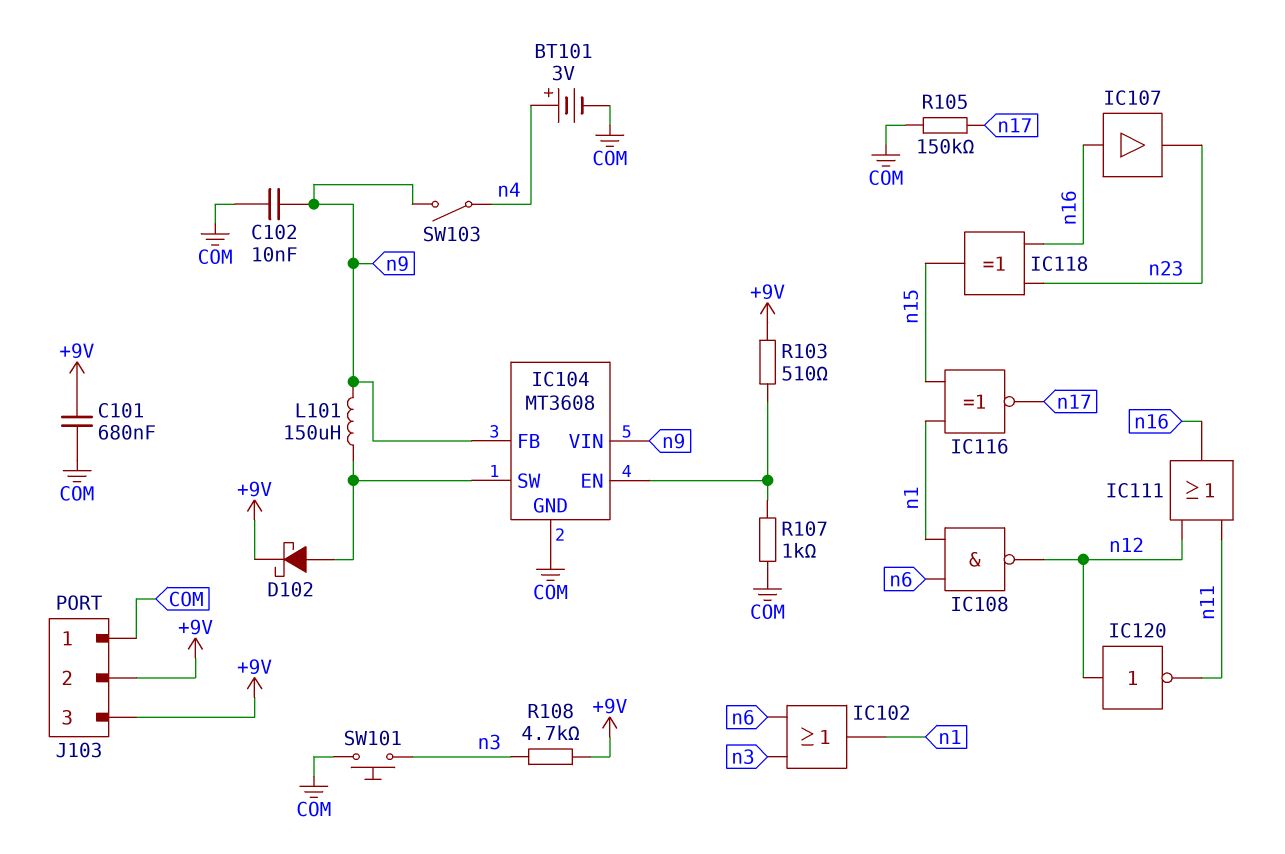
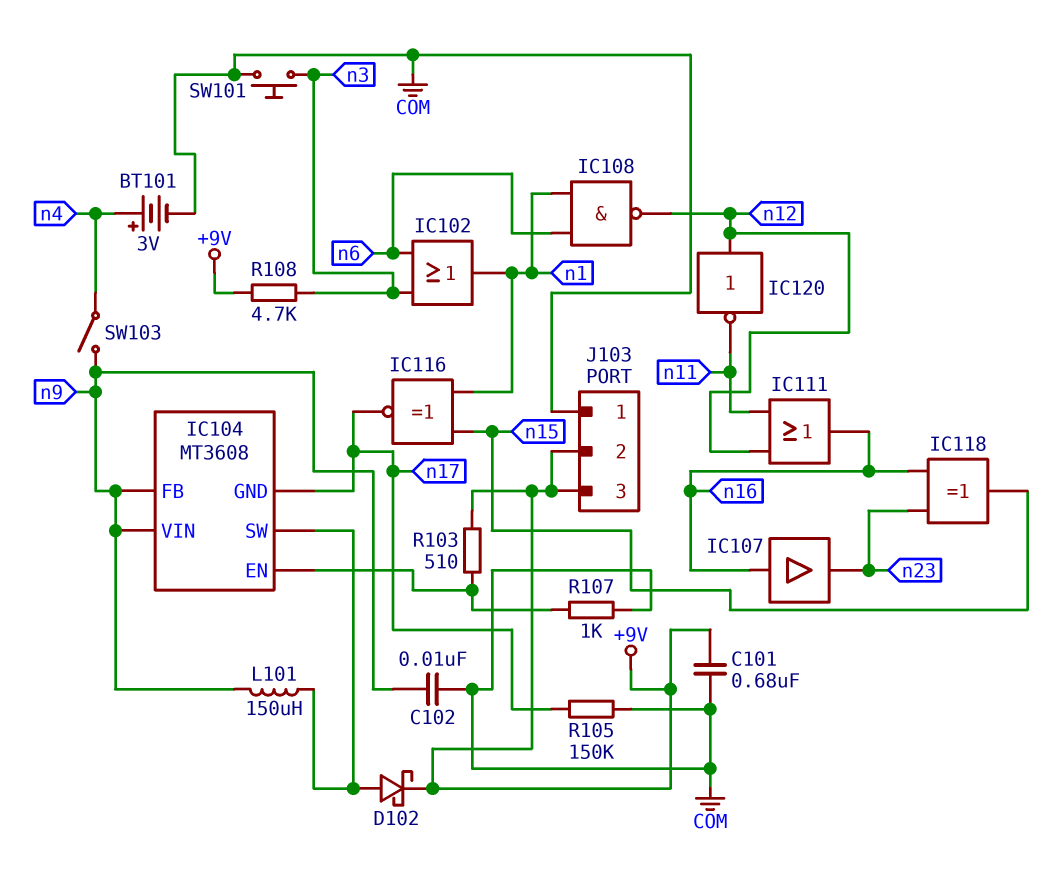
IC104 pin GND: COM -> n17

